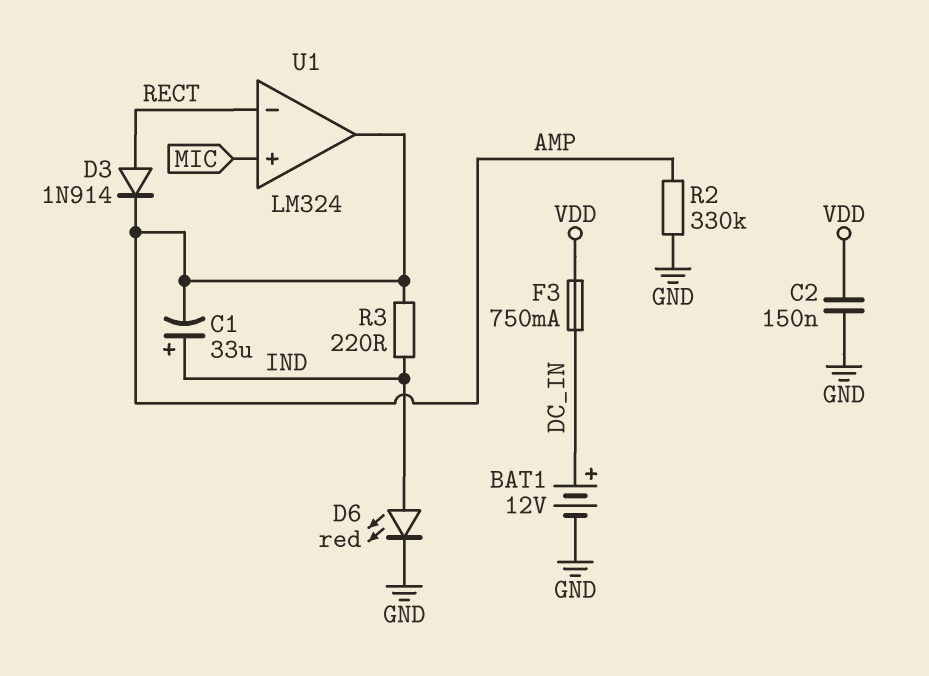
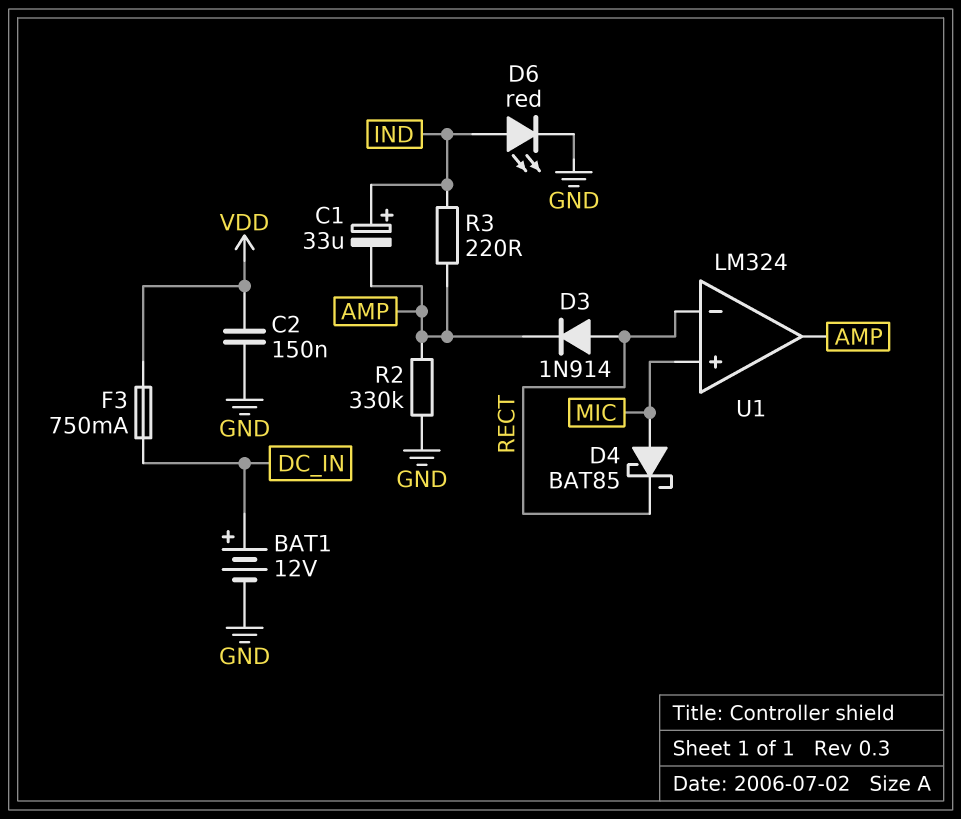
D4: none -> schottky BAT85 (A MIC, K RECT)

